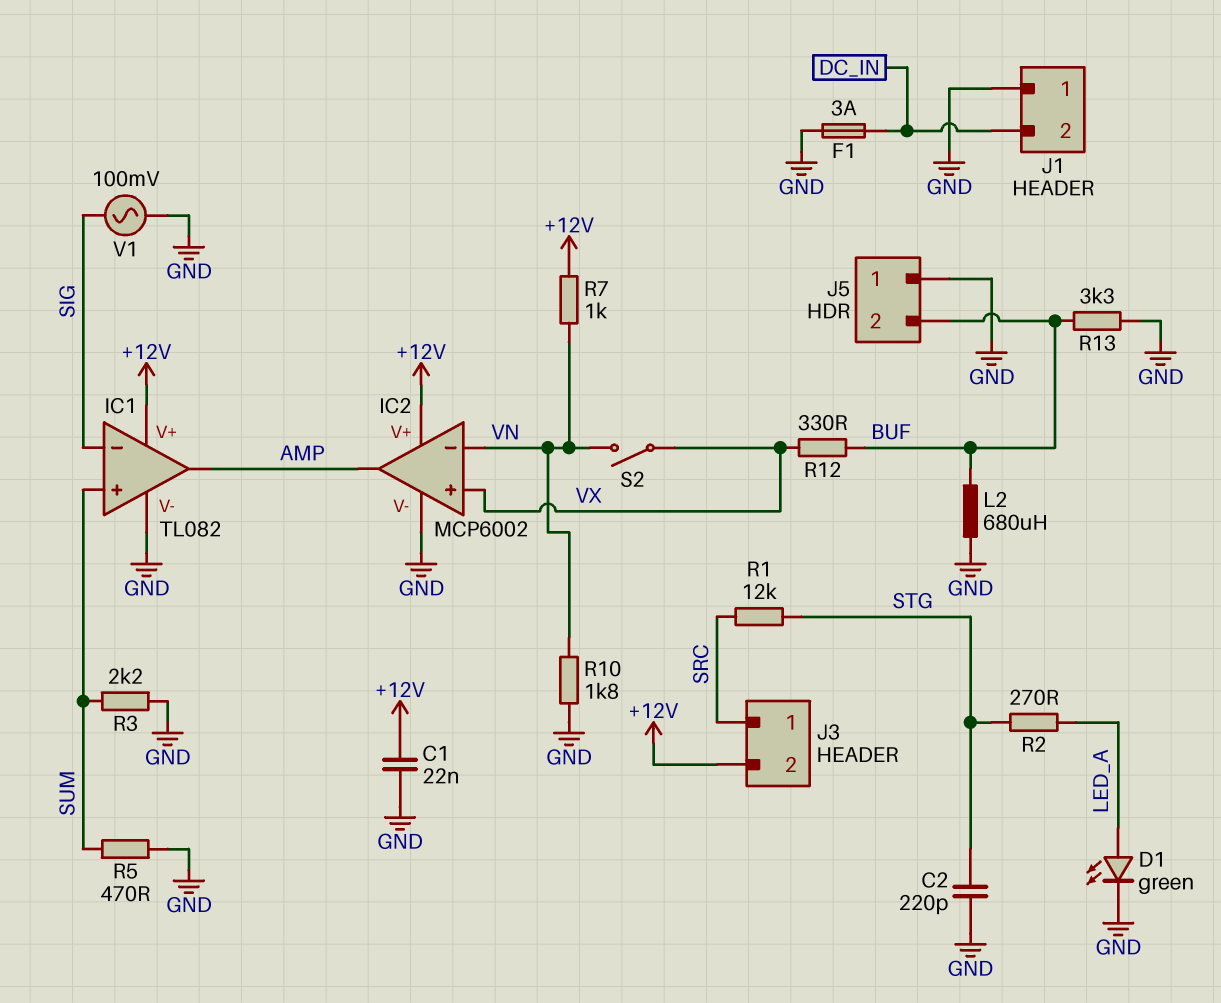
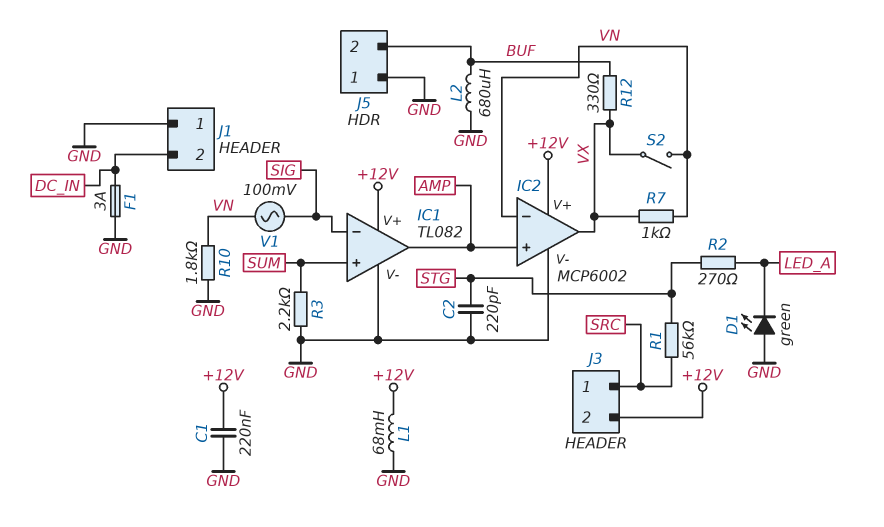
C1: 22nF (+12V, GND) -> 220nF (+12V, GND)
D1: LED green (A LED_A, K GND) -> LED green (A GND, K LED_A)
IC2 pin in+: VX -> AMP
IC2 pin out: AMP -> VX
L1: none -> 68mH (+12V, GND)
R1: 12k (SRC, STG) -> 56k (SRC, STG)
R5: 470 (GND, SUM) -> none
R7: 1k (+12V, VN) -> 1k (VN, VX)
R13: 3.3k (BUF, GND) -> none
V1: AC 100mV (GND, SIG) -> AC 100mV (SIG, VN)

